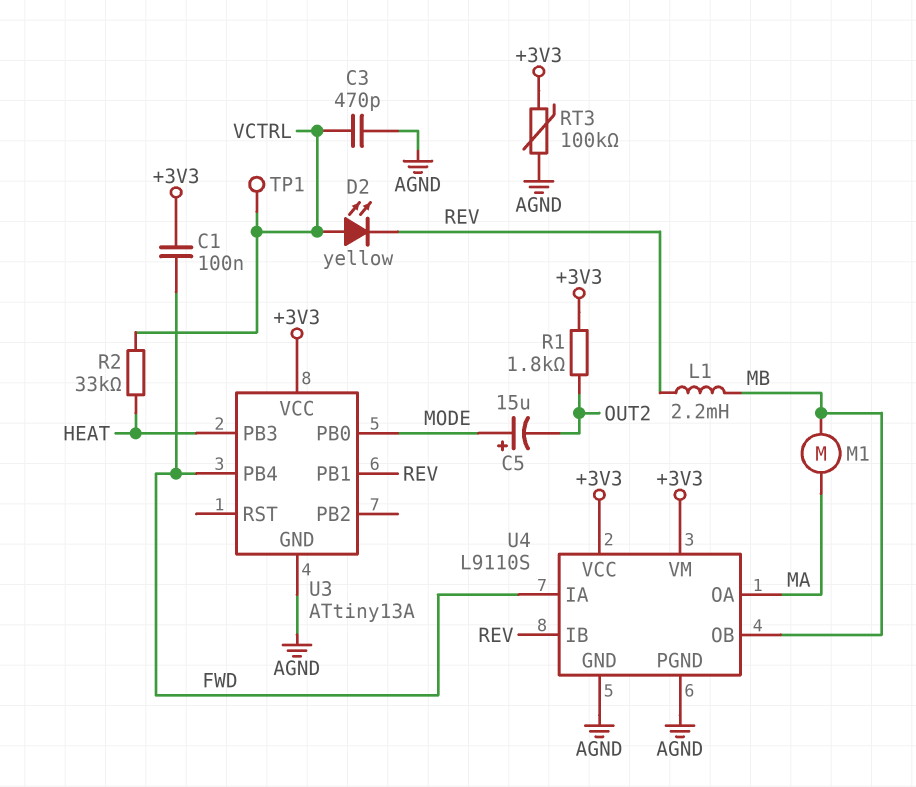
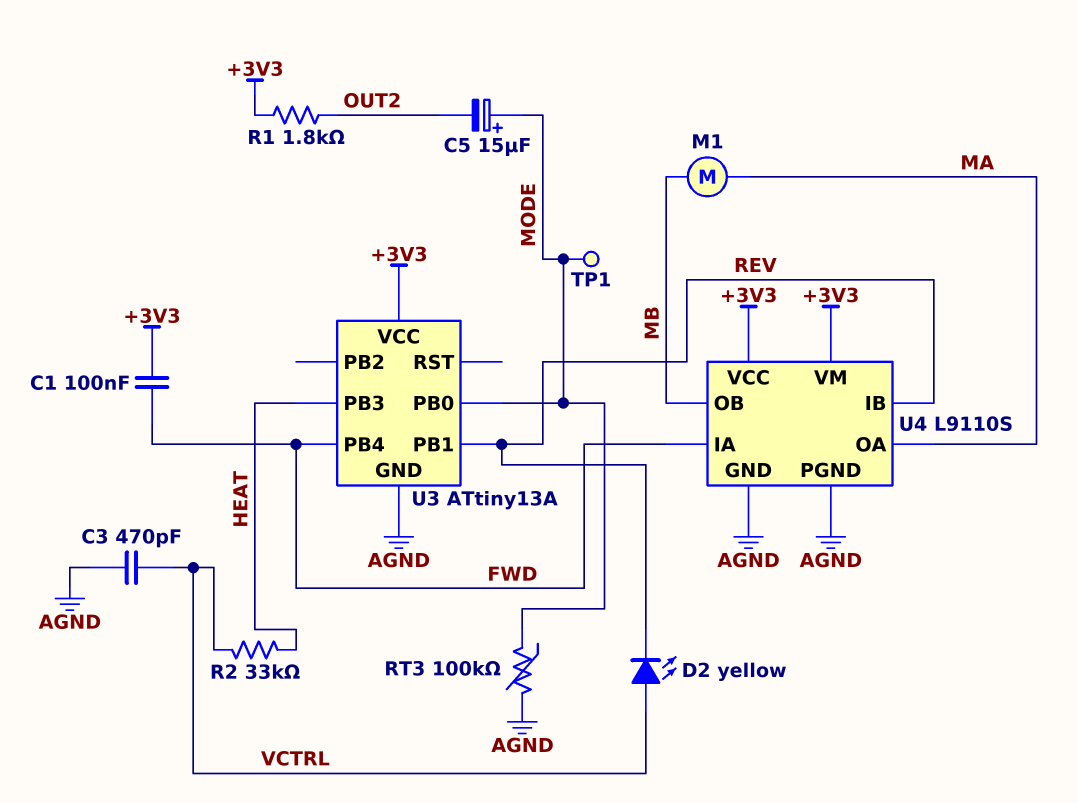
L1: 2.2mH (MB, REV) -> none
RT3: 100k (+3V3, AGND) -> 100k (AGND, MODE)
TP1: test point (VCTRL) -> test point (MODE)

